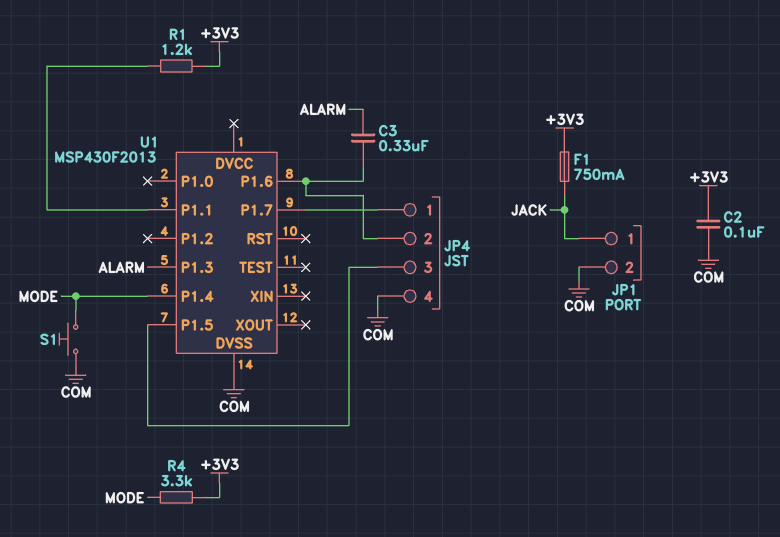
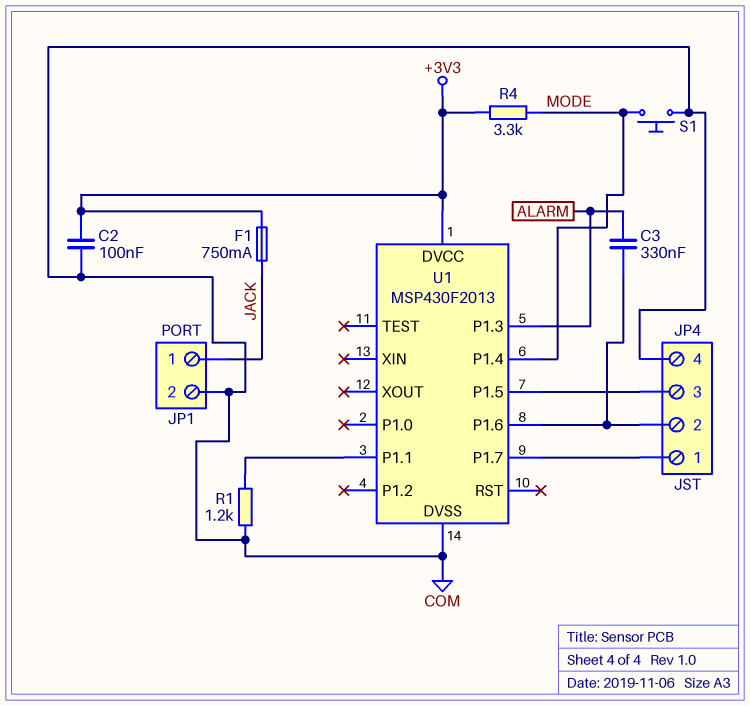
R1: 1.2k (+3V3, U1/P1.1) -> 1.2k (COM, U1/P1.1)
U1 pin DVCC: none -> +3V3

